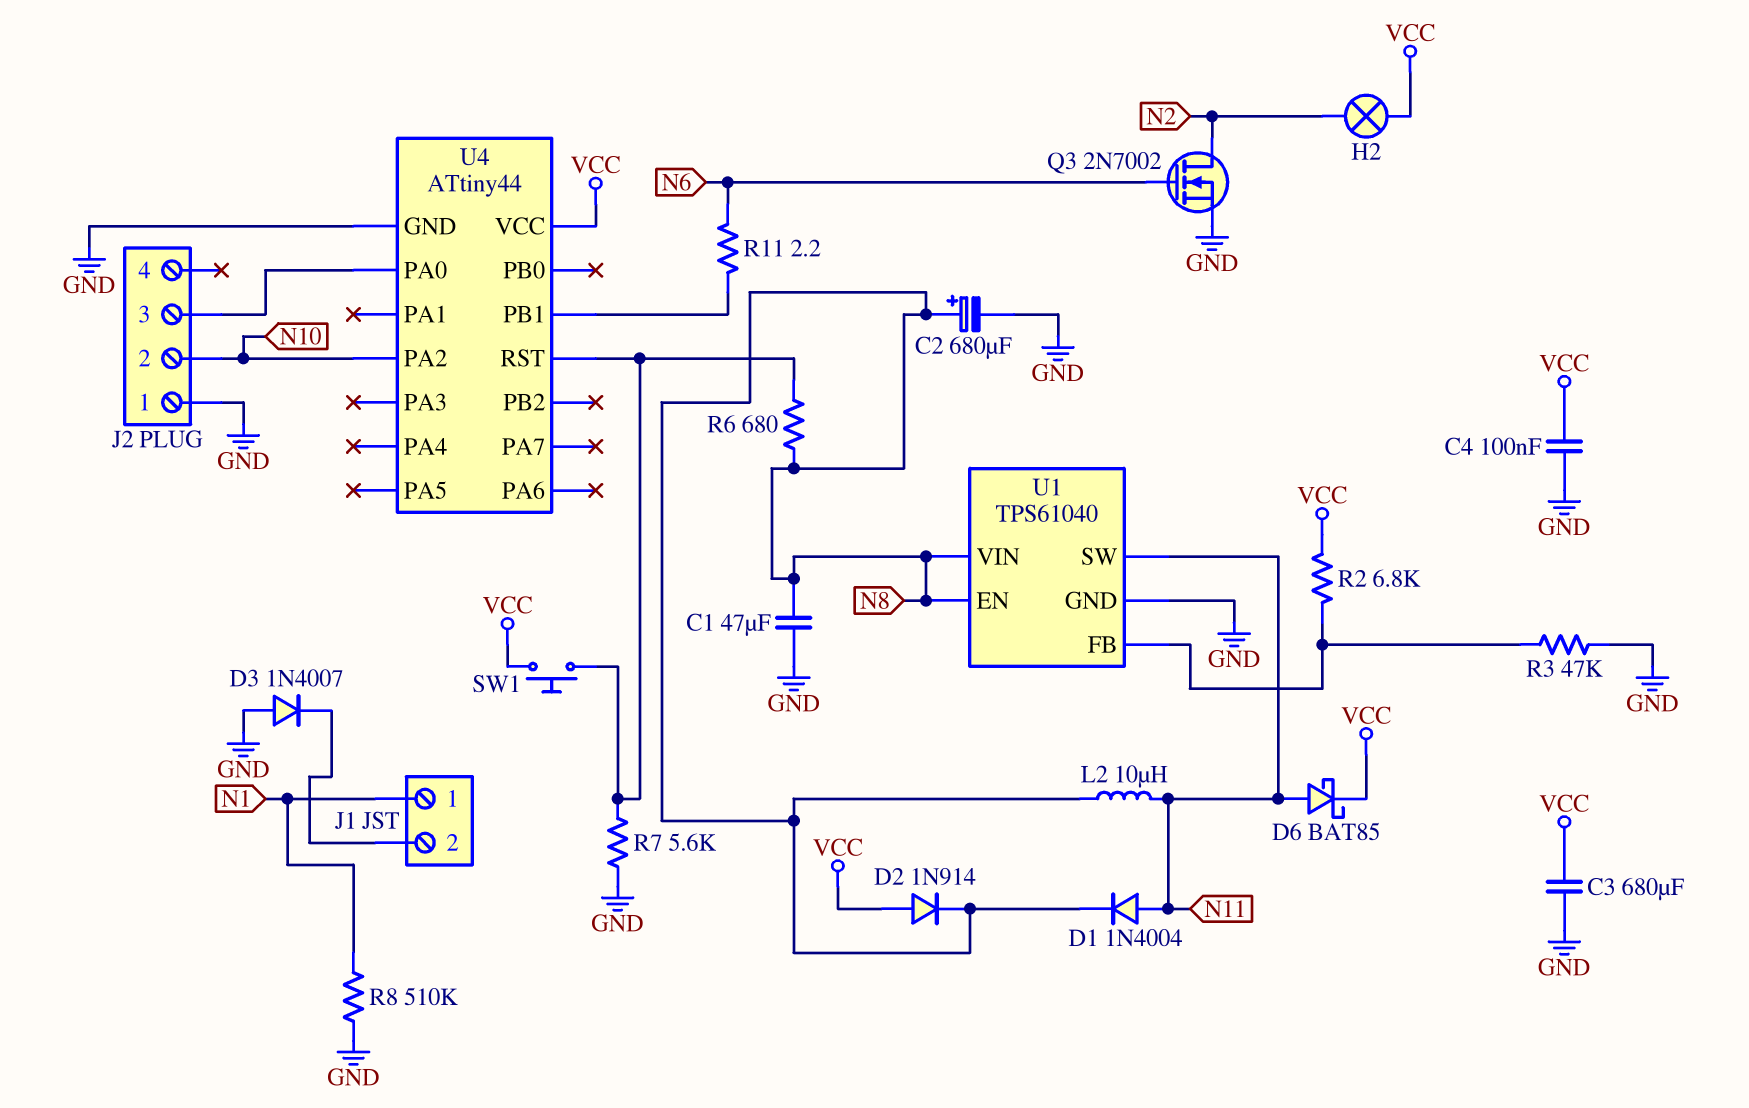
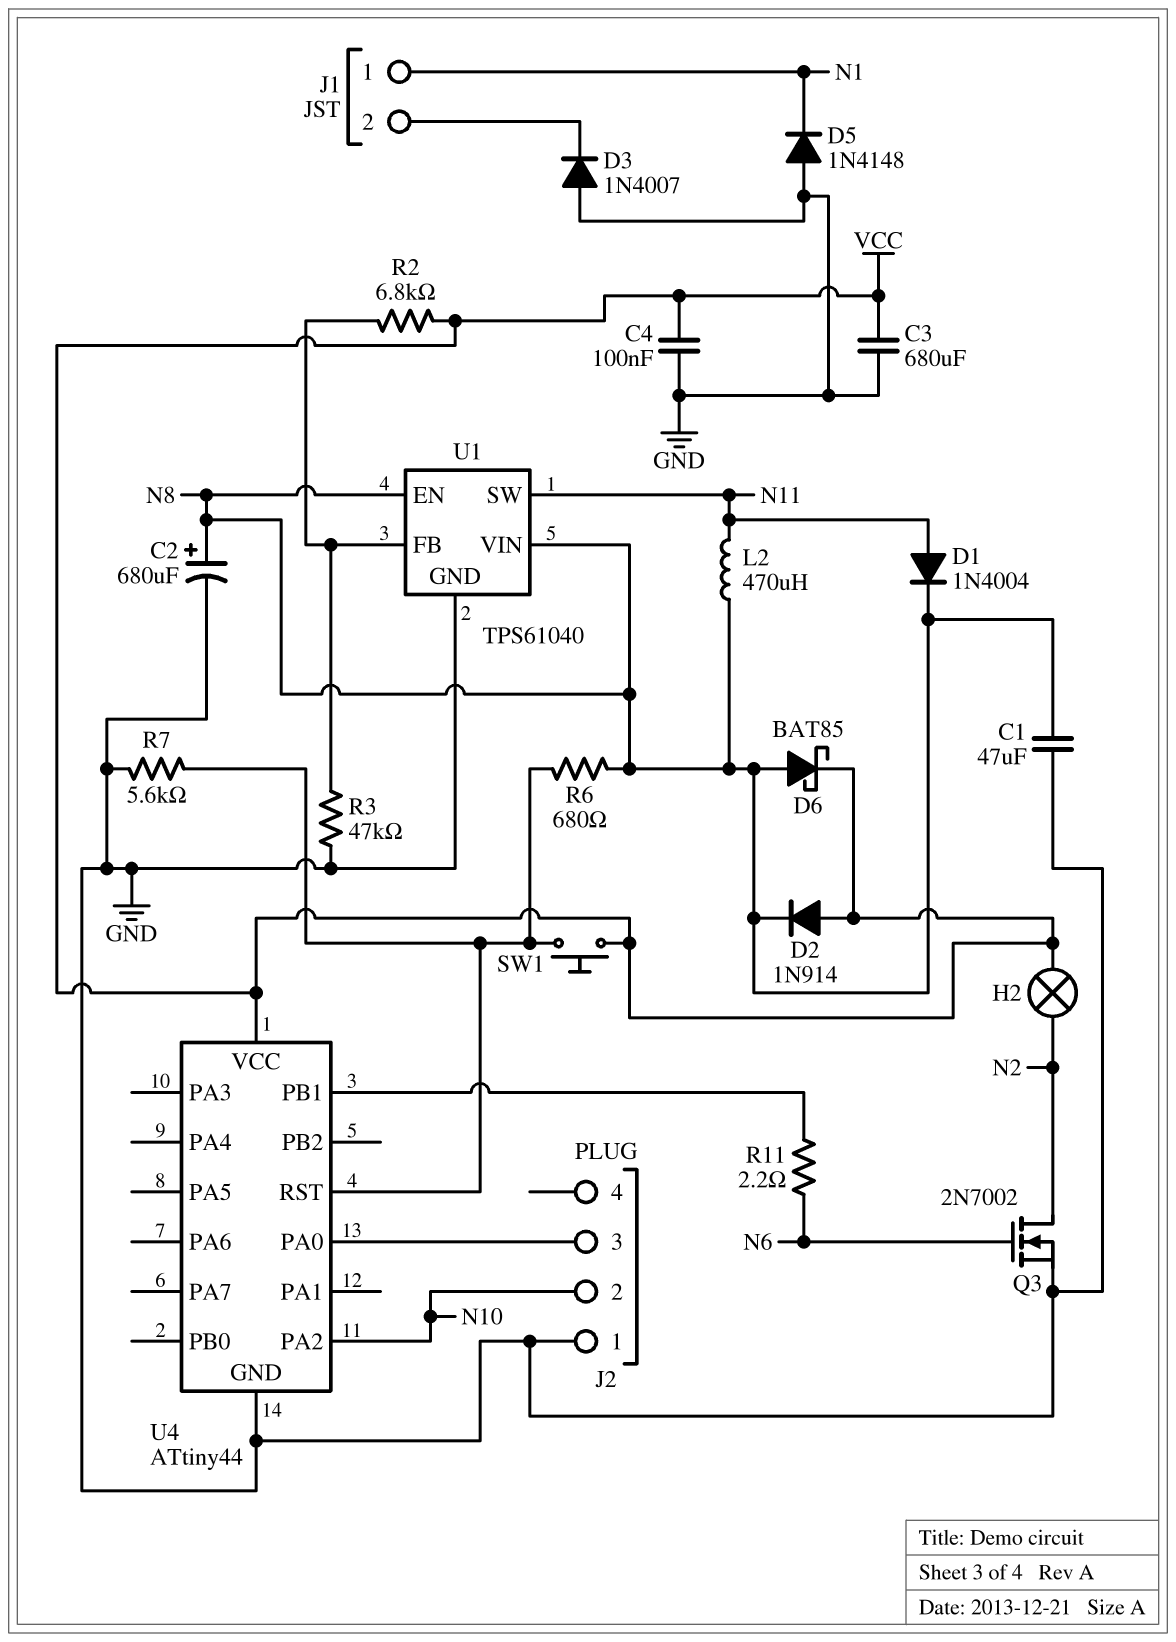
D5: none -> diode 1N4148 (A GND, K N1)
D6: schottky BAT85 (A N11, K VCC) -> schottky BAT85 (A N8, K VCC)
L2: 10uH (N8, N11) -> 470uH (N8, N11)
R8: 510k (GND, N1) -> none

